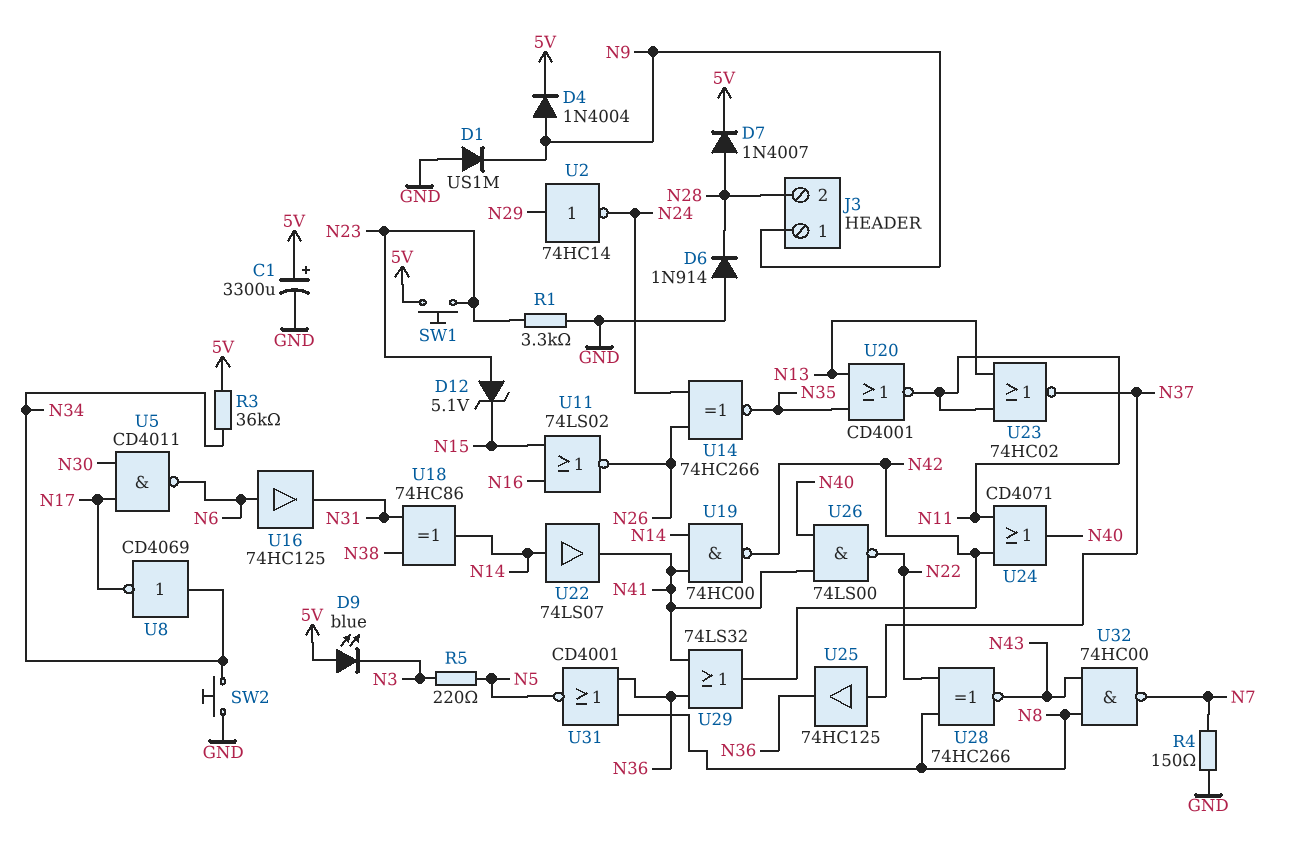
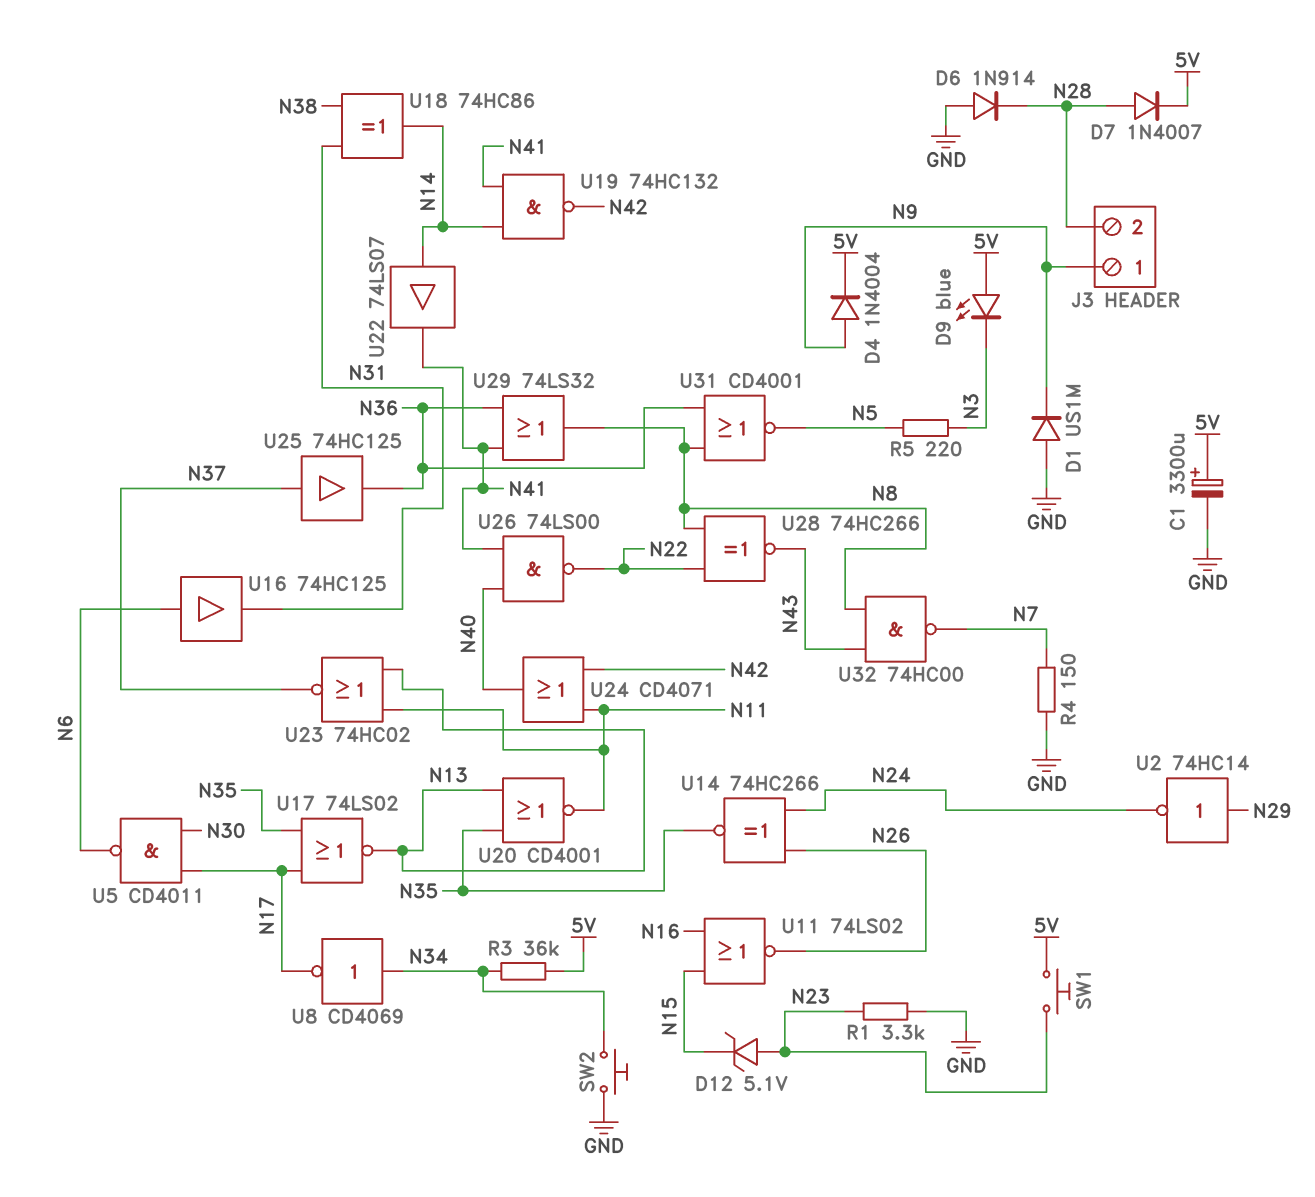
U17: none -> NOR 74LS02 (in N17, in N35, out N13)
U19: NAND 74HC00 (in N14, in N41, out N42) -> NAND 74HC132 (in N14, in N41, out N42)
U29: OR 74LS32 (in N36, in N41, out N42) -> OR 74LS32 (in N36, in N41, out N8)

